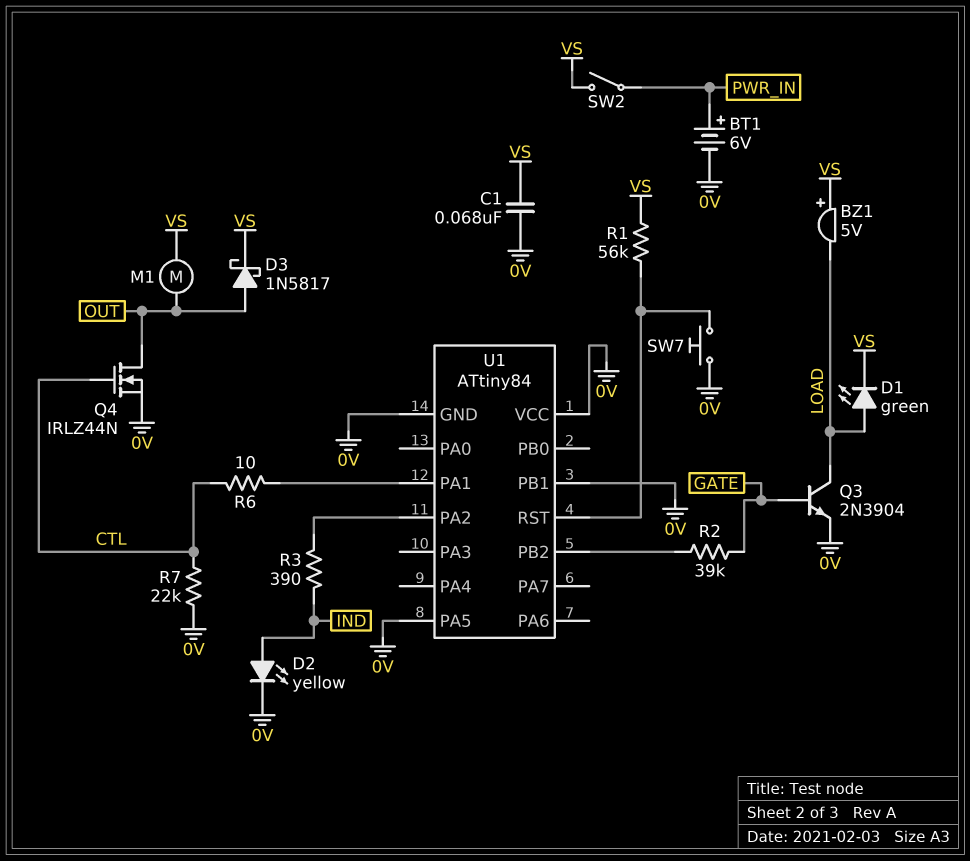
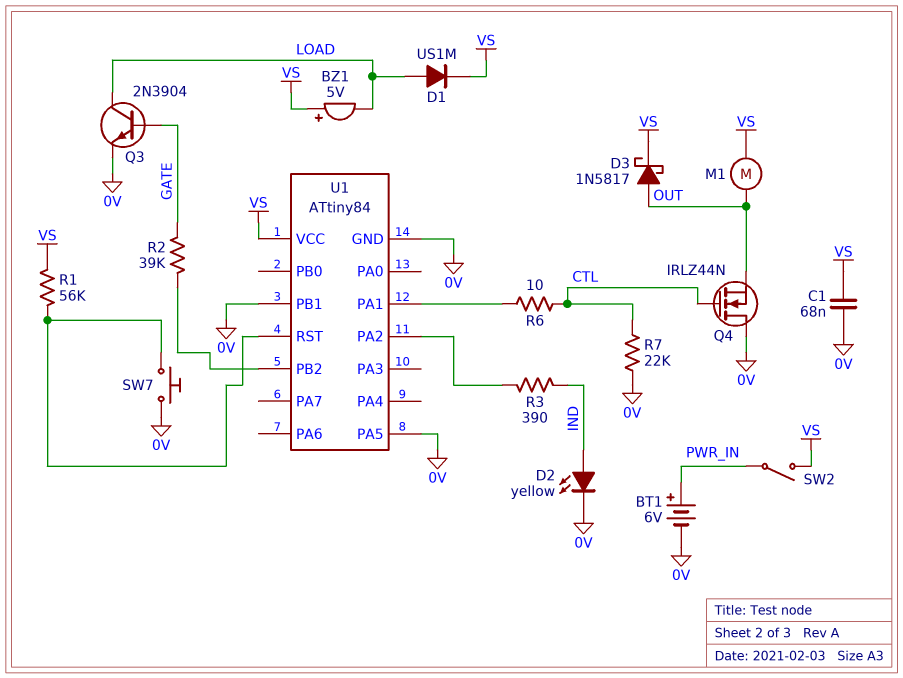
D1: LED green (A LOAD, K VS) -> diode US1M (A LOAD, K VS)
Q4: NMOS IRLZ44N (G CTL, D OUT, S 0V) -> NMOS IRLZ44N (G CTL, D 0V, S OUT)
U1 pin VCC: 0V -> VS

